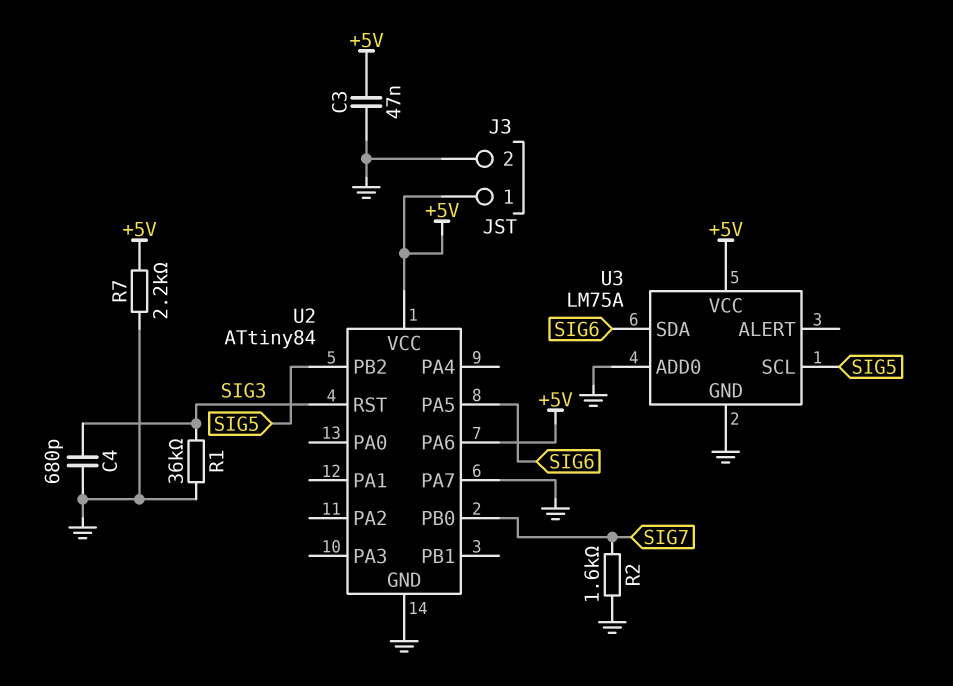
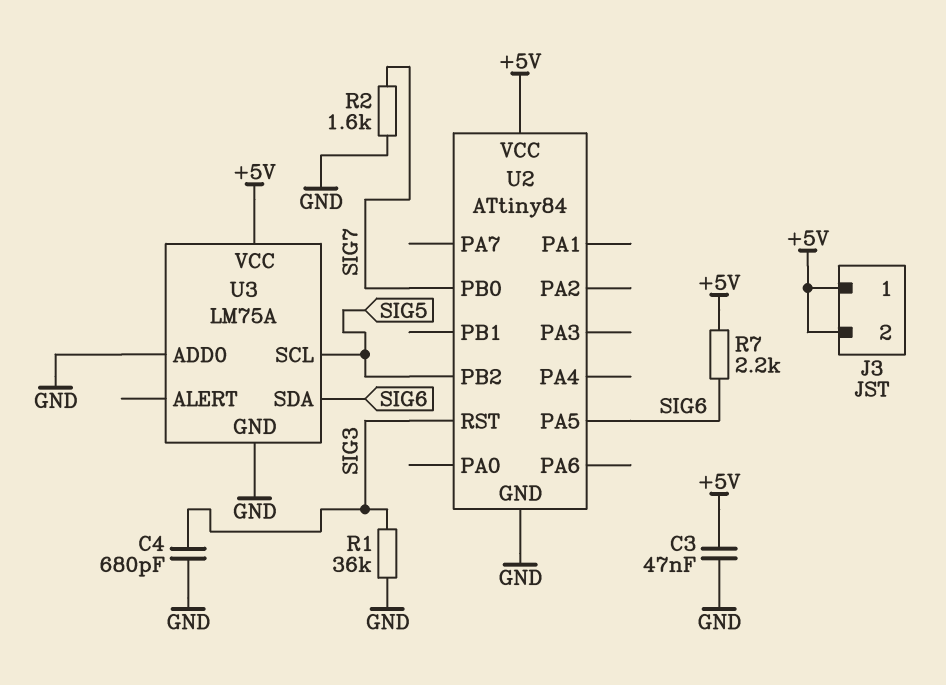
J3 pin 2: GND -> +5V
R7: 2.2k (+5V, GND) -> 2.2k (+5V, SIG6)
U2 pin PA6: +5V -> none
U2 pin PA7: GND -> none

